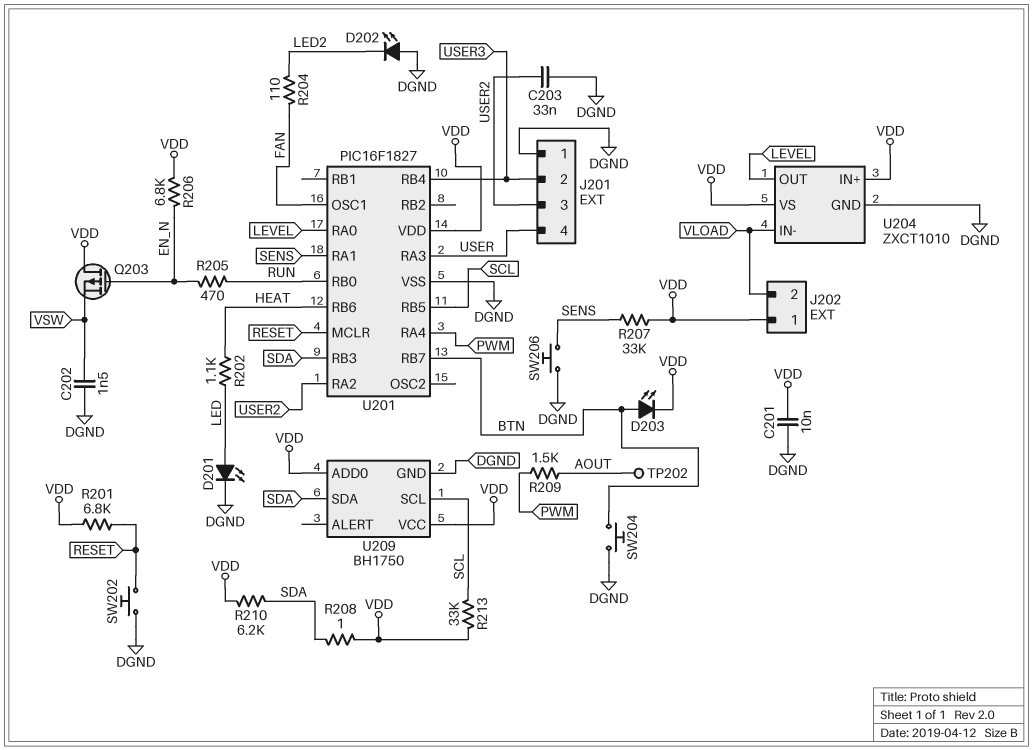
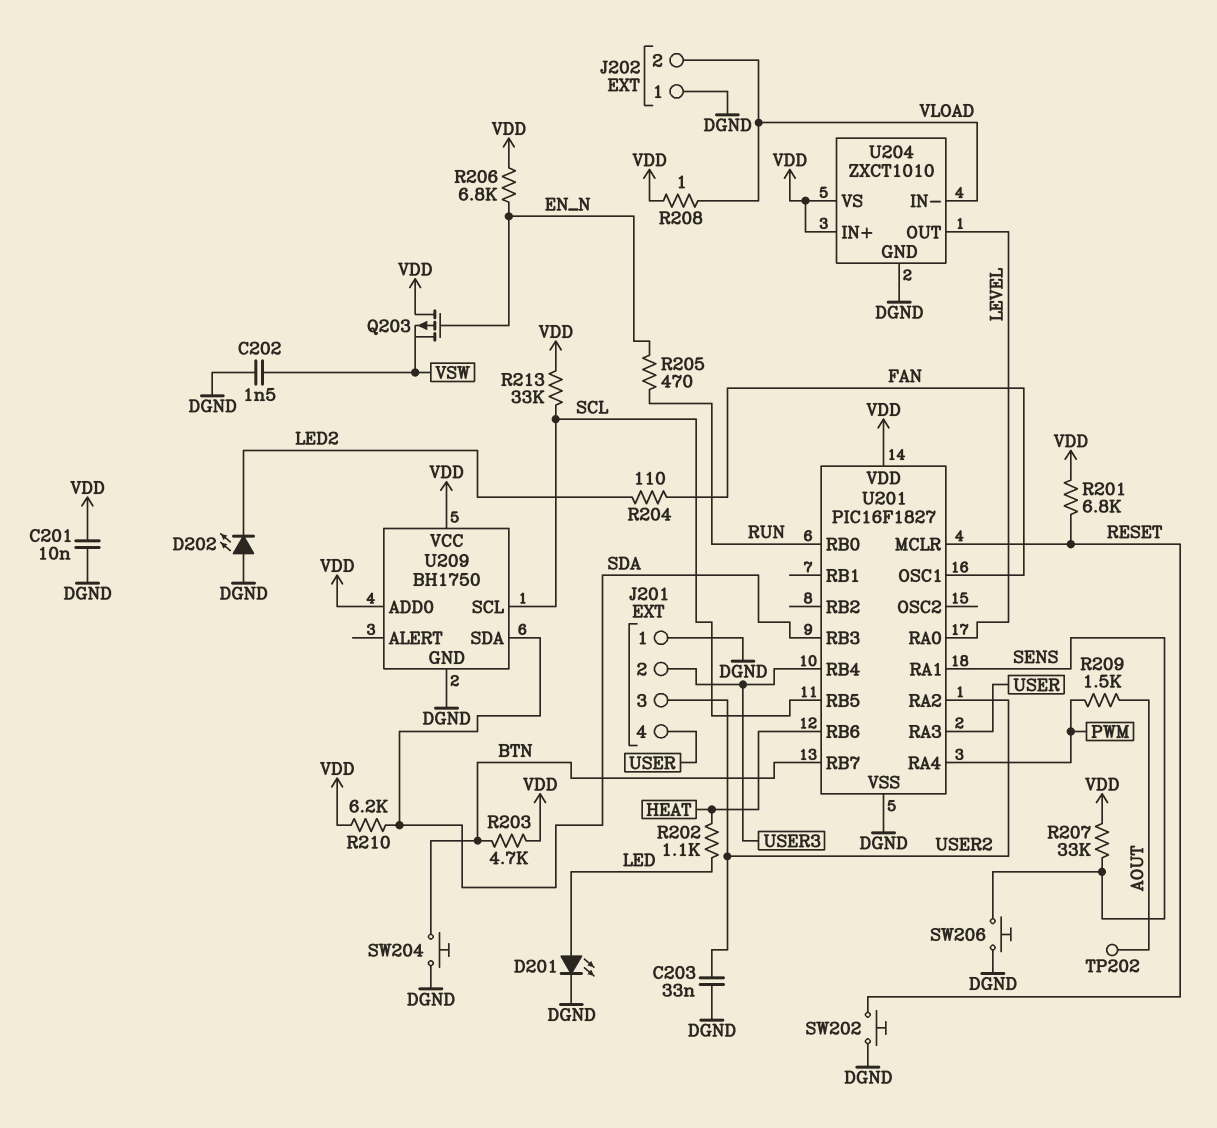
D203: LED (A BTN, K VDD) -> none
J202 pin 1: VDD -> DGND
R203: none -> 4.7k (BTN, VDD)
R208: 1 (SDA, VDD) -> 1 (VDD, VLOAD)

